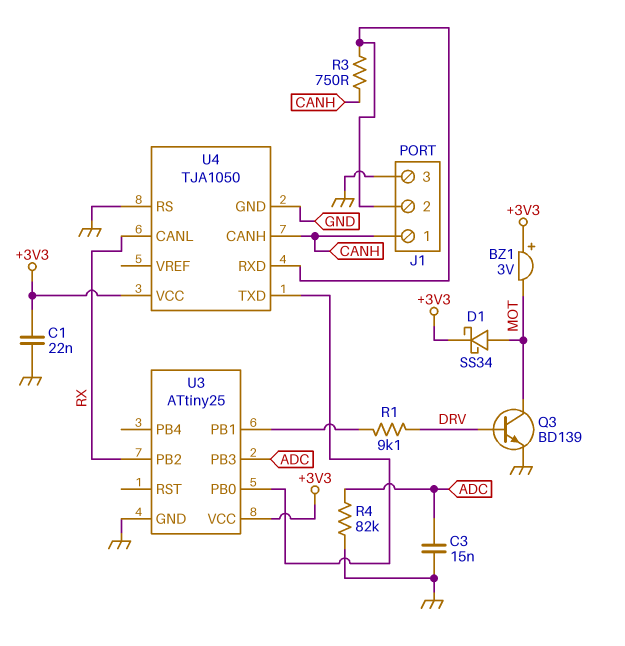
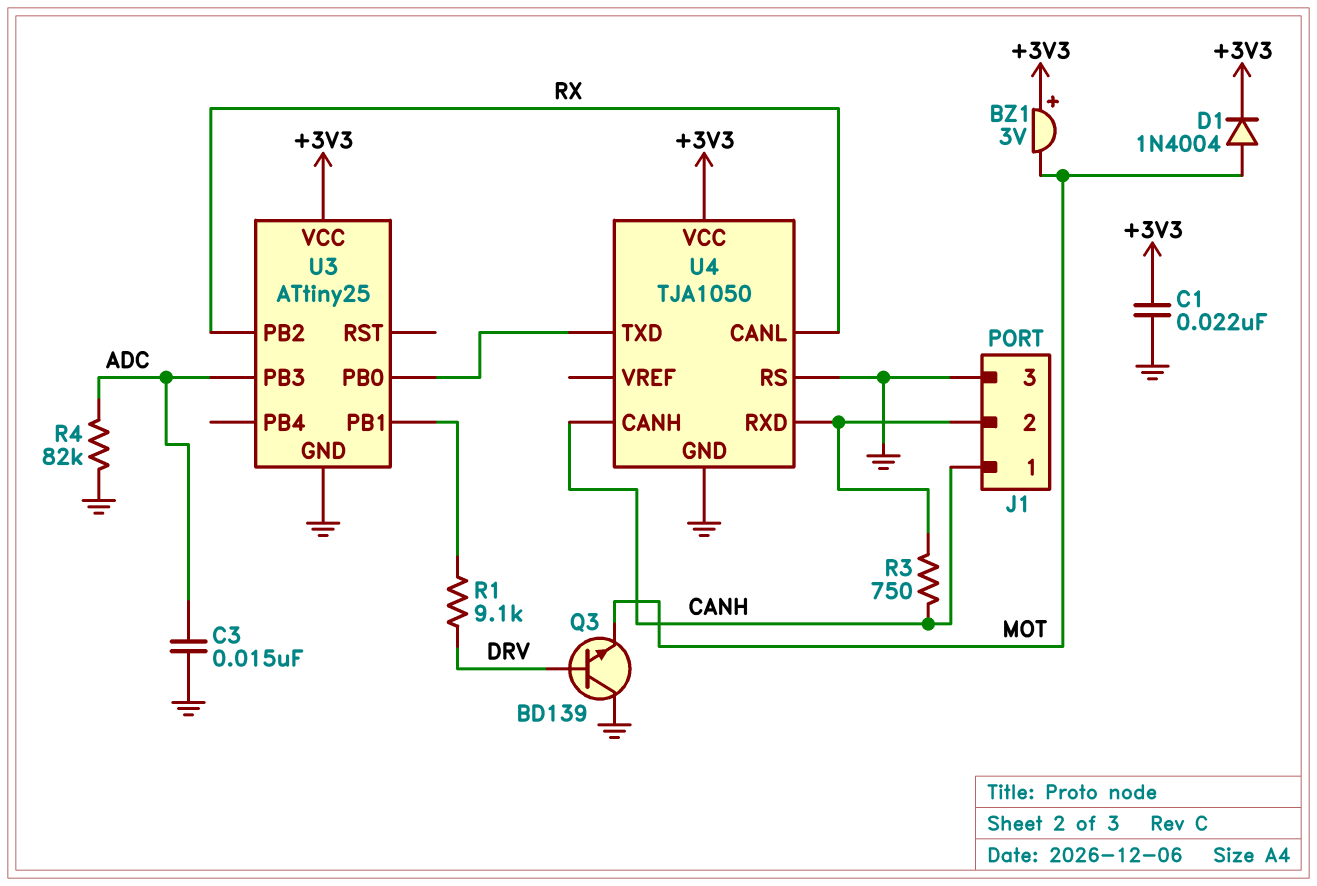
D1: schottky SS34 (A MOT, K +3V3) -> diode 1N4004 (A MOT, K +3V3)
Q3: NPN BD139 (B DRV, C MOT, E GND) -> NPN BD139 (B DRV, C GND, E MOT)

